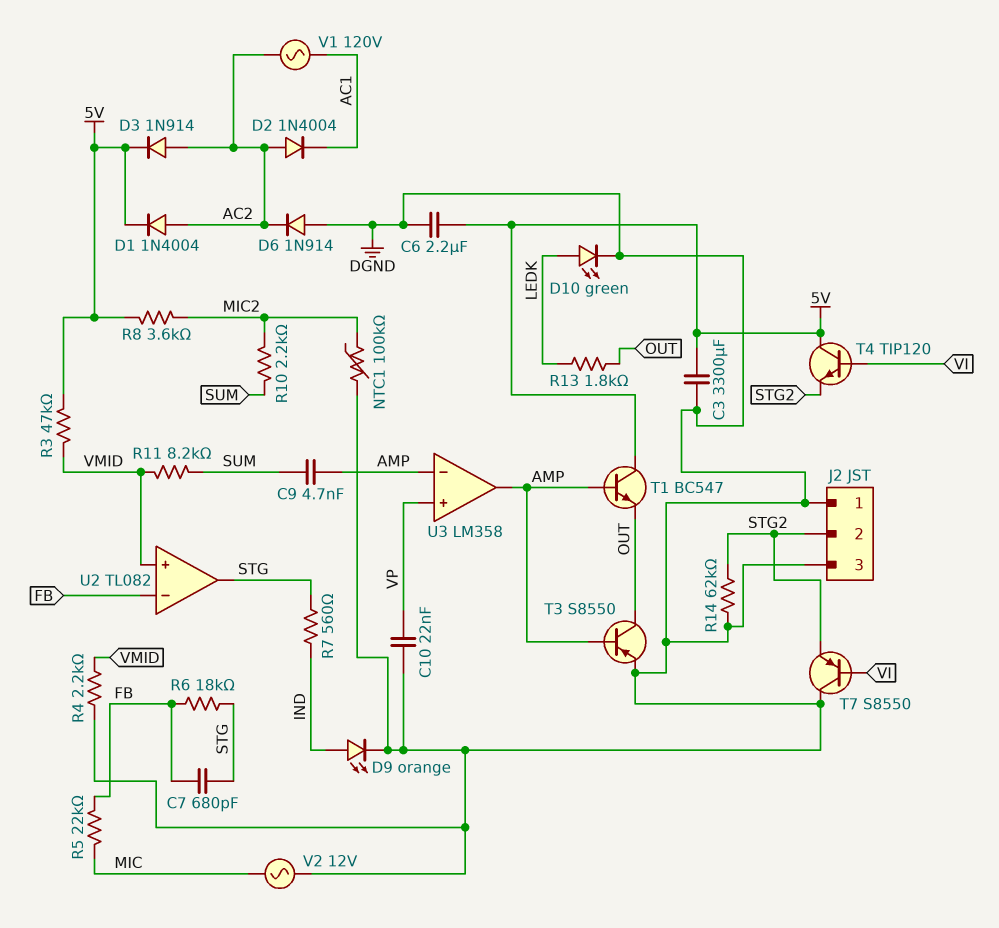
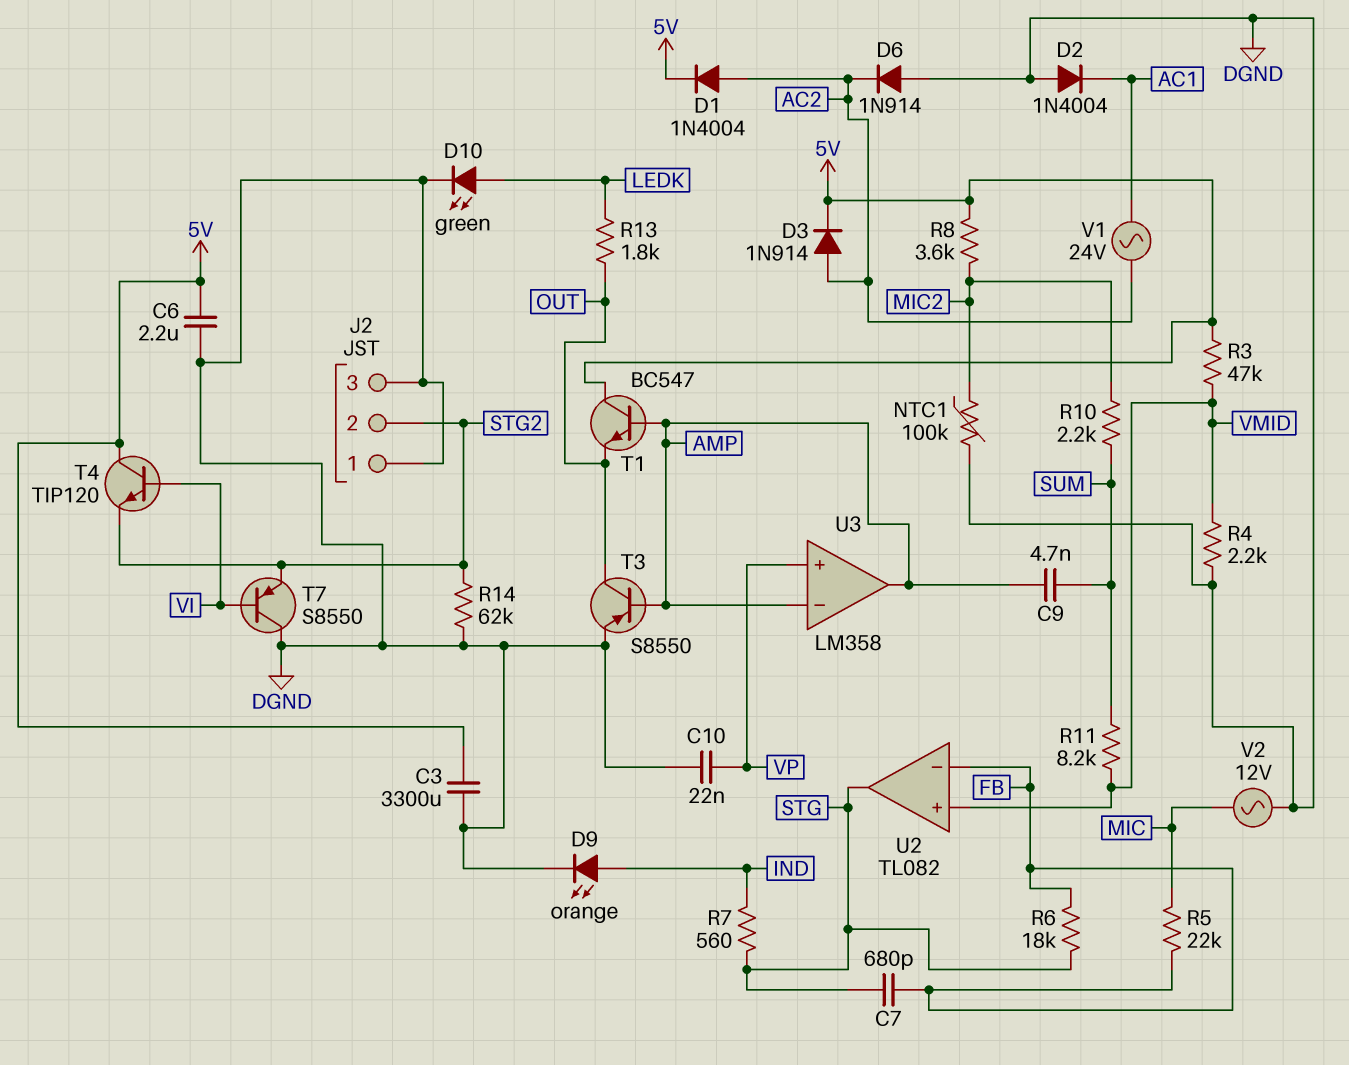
D2: diode 1N4004 (A AC2, K AC1) -> diode 1N4004 (A DGND, K AC1)
V1: AC 120V (AC1, AC2) -> AC 24V (AC1, AC2)

